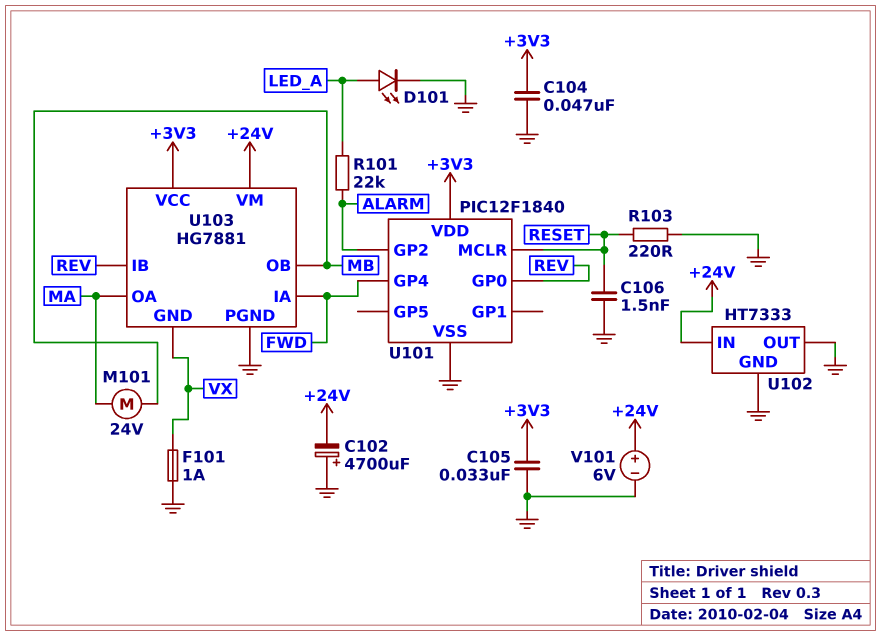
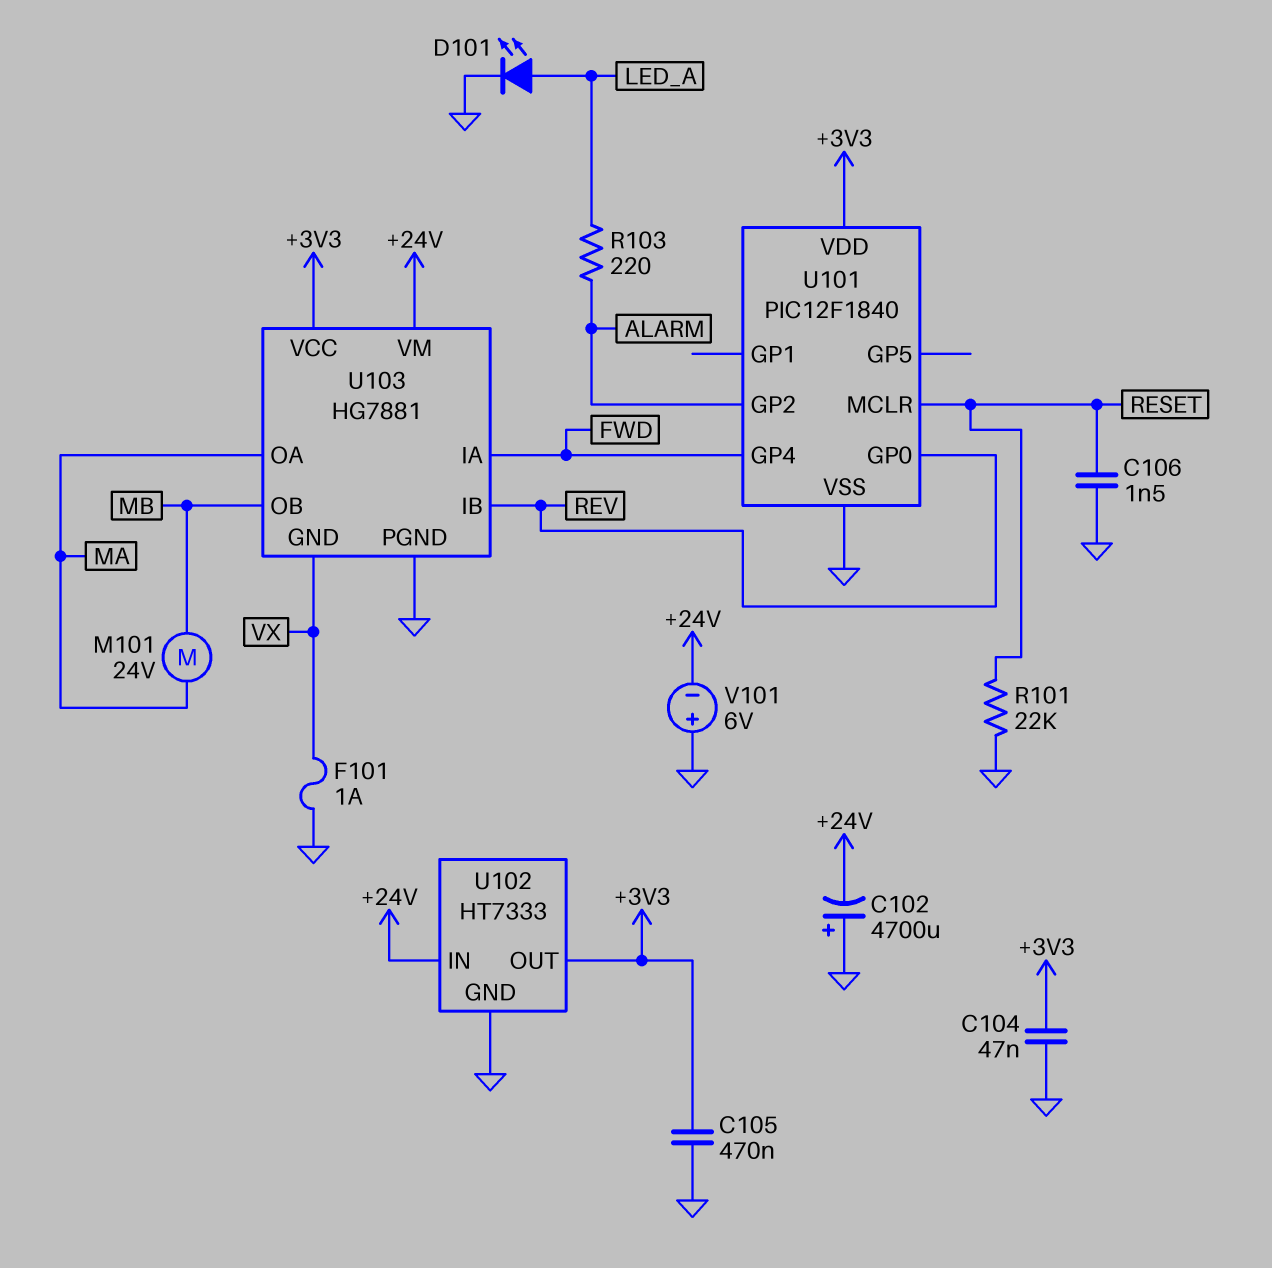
C105: 33nF (+3V3, GND) -> 470nF (+3V3, GND)
R101: 22k (ALARM, LED_A) -> 22k (GND, RESET)
R103: 220 (GND, RESET) -> 220 (ALARM, LED_A)
U102 pin OUT: GND -> +3V3
V101: 6V (plus +24V, minus GND) -> 6V (plus GND, minus +24V)

